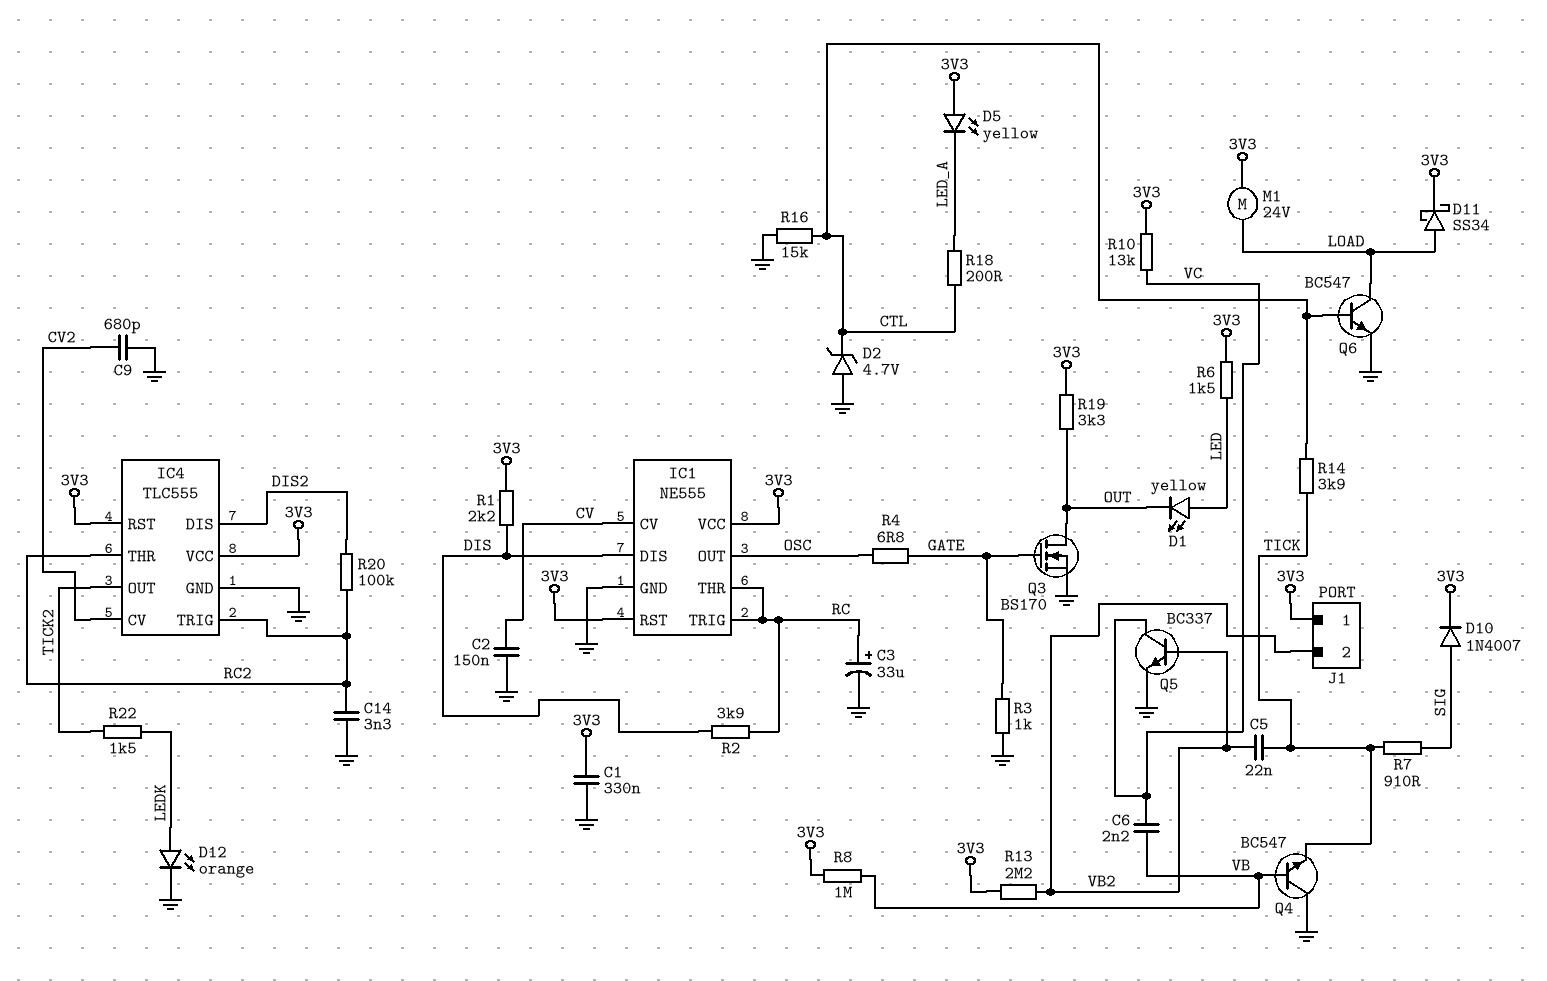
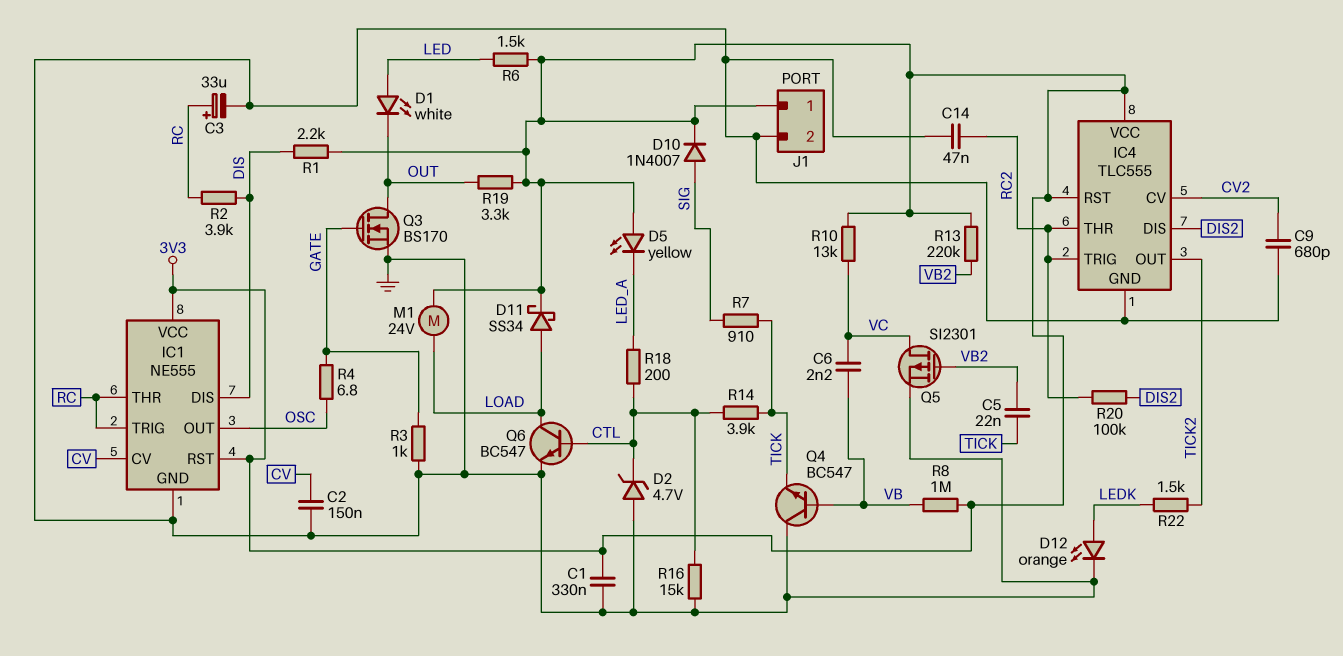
C14: 3.3nF (GND, RC2) -> 47nF (GND, RC2)
D1: LED yellow (A LED, K OUT) -> LED white (A LED, K OUT)
J1 pin 2: VB2 -> GND
Q5: NPN BC337 (B VB2, C VC, E GND) -> PMOS SI2301 (G VB2, D VC, S GND)
R13: 2.2M (3V3, VB2) -> 220k (3V3, VB2)

